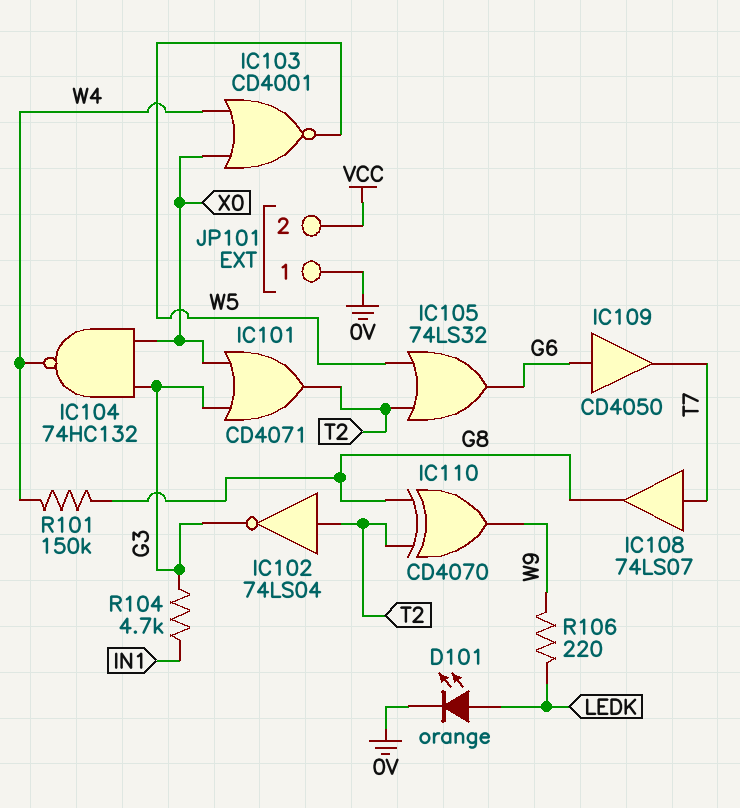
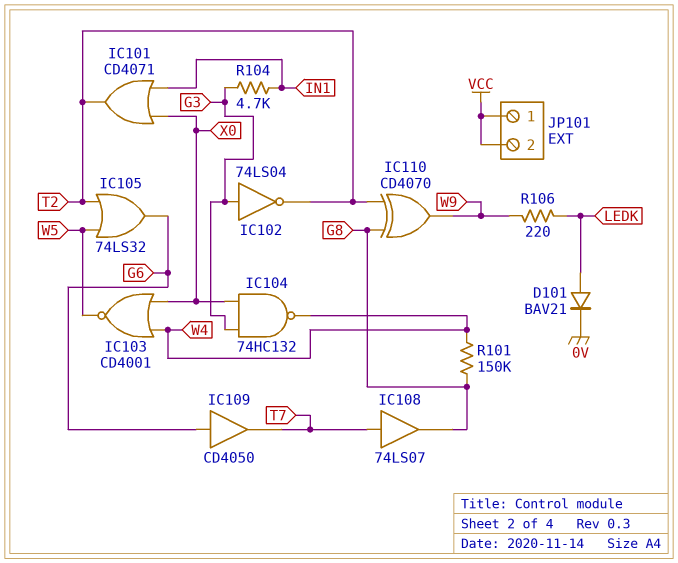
D101: LED orange (A LEDK, K 0V) -> diode BAV21 (A LEDK, K 0V)
IC101: OR CD4071 (in G3, in X0, out T2) -> OR CD4071 (in IN1, in X0, out T2)
IC102: NOT 74LS04 (in T2, out G3) -> NOT 74LS04 (in G3, out T2)
JP101 pin 1: 0V -> VCC

